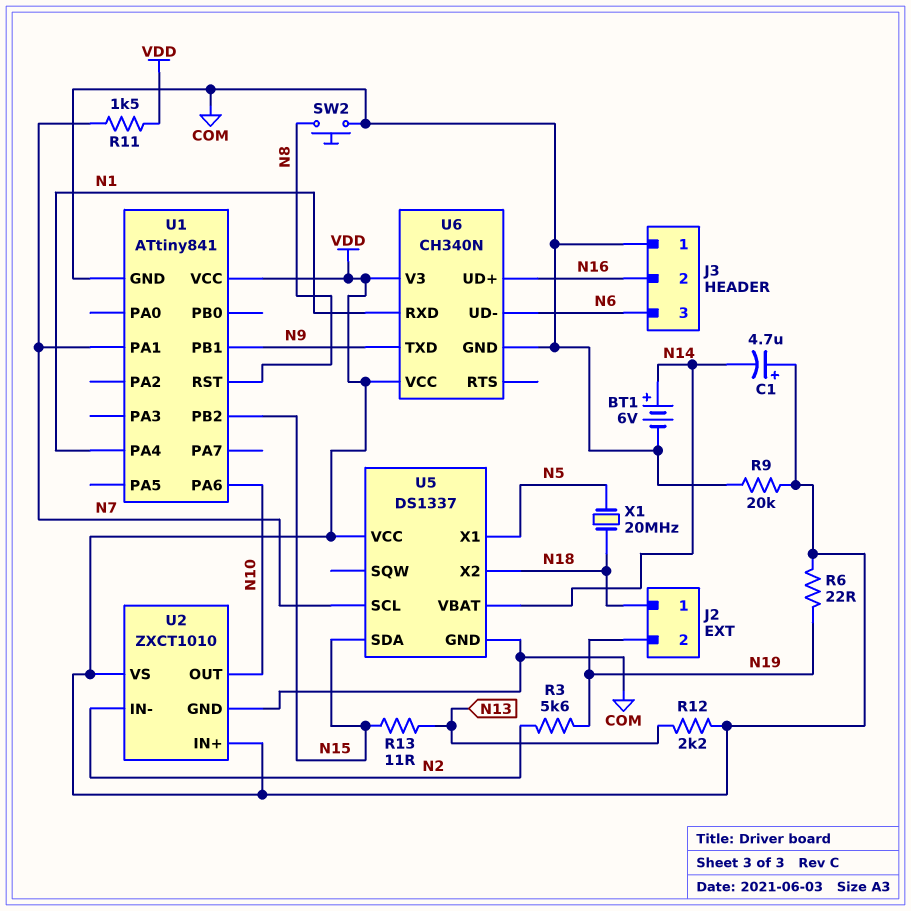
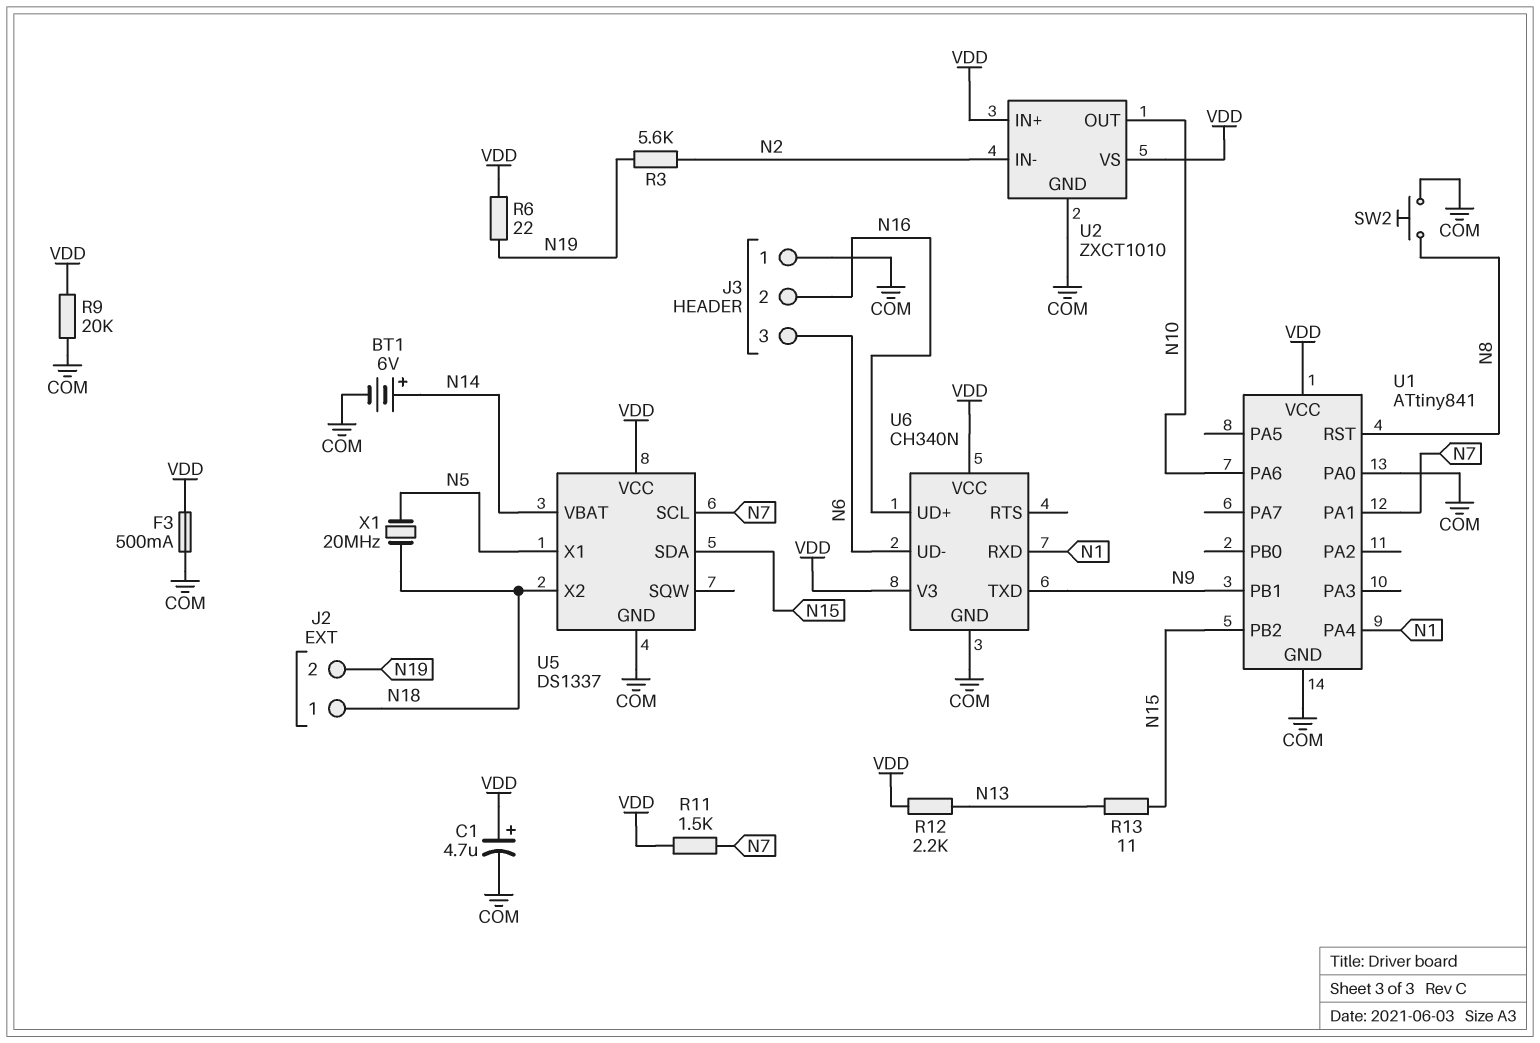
C1: 4.7uF (plus VDD, minus N14) -> 4.7uF (plus VDD, minus COM)
F3: none -> 500mA (COM, VDD)
U1 pin PA0: none -> COM

